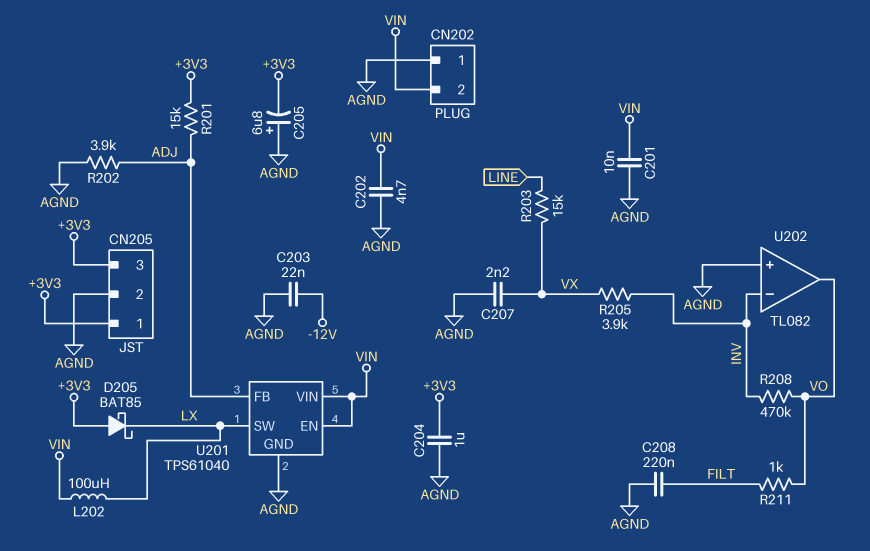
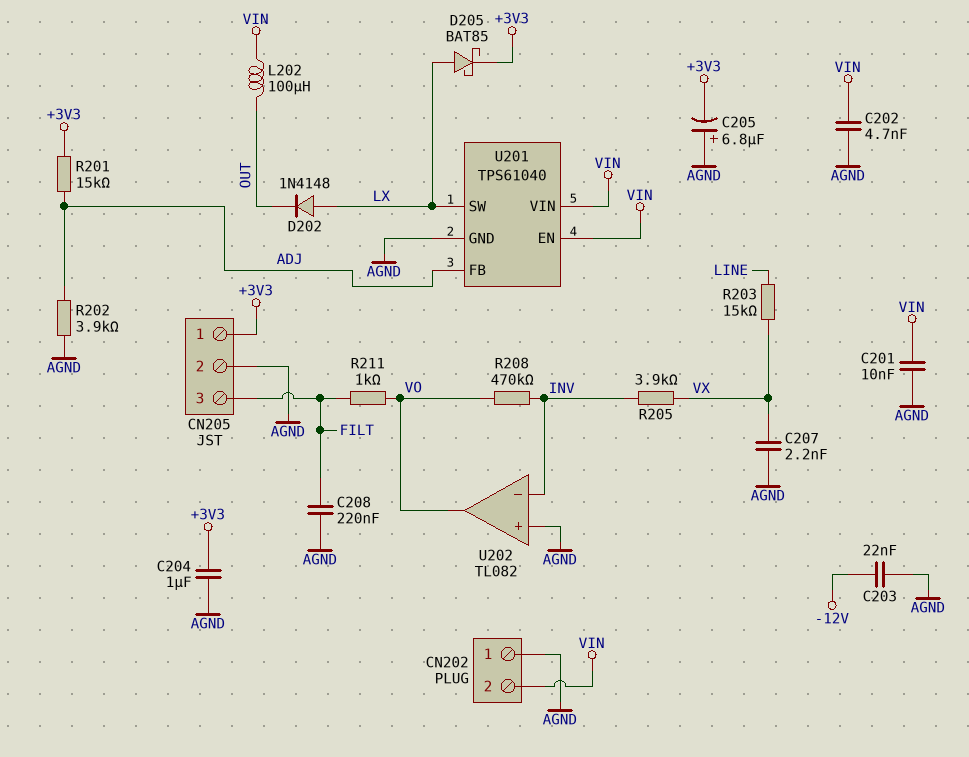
CN205 pin 3: +3V3 -> FILT
D202: none -> diode 1N4148 (A LX, K OUT)
D205: schottky BAT85 (A +3V3, K LX) -> schottky BAT85 (A LX, K +3V3)
L202: 100uH (LX, VIN) -> 100uH (OUT, VIN)

